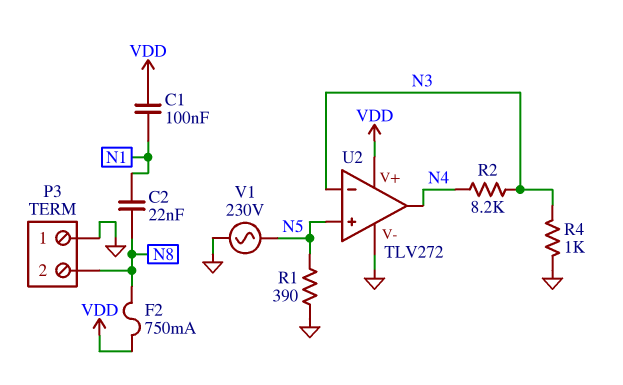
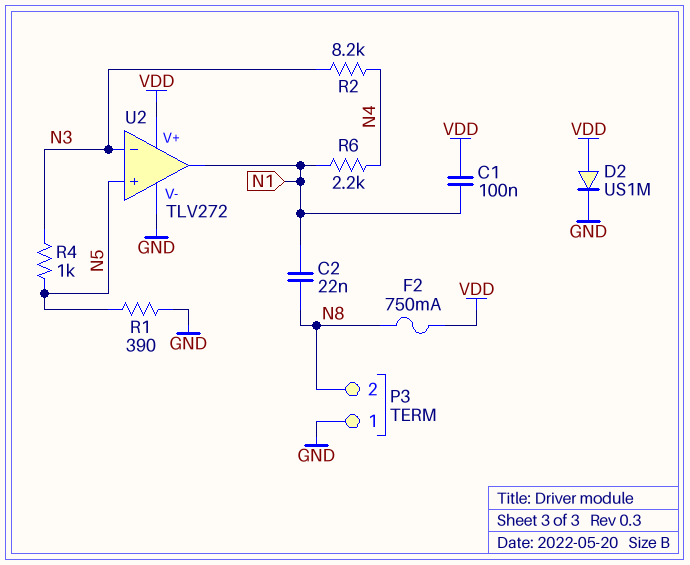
D2: none -> diode US1M (A VDD, K GND)
R4: 1k (GND, N3) -> 1k (N3, N5)
R6: none -> 2.2k (N1, N4)
U2 pin out: N4 -> N1
V1: AC 230V (GND, N5) -> none

